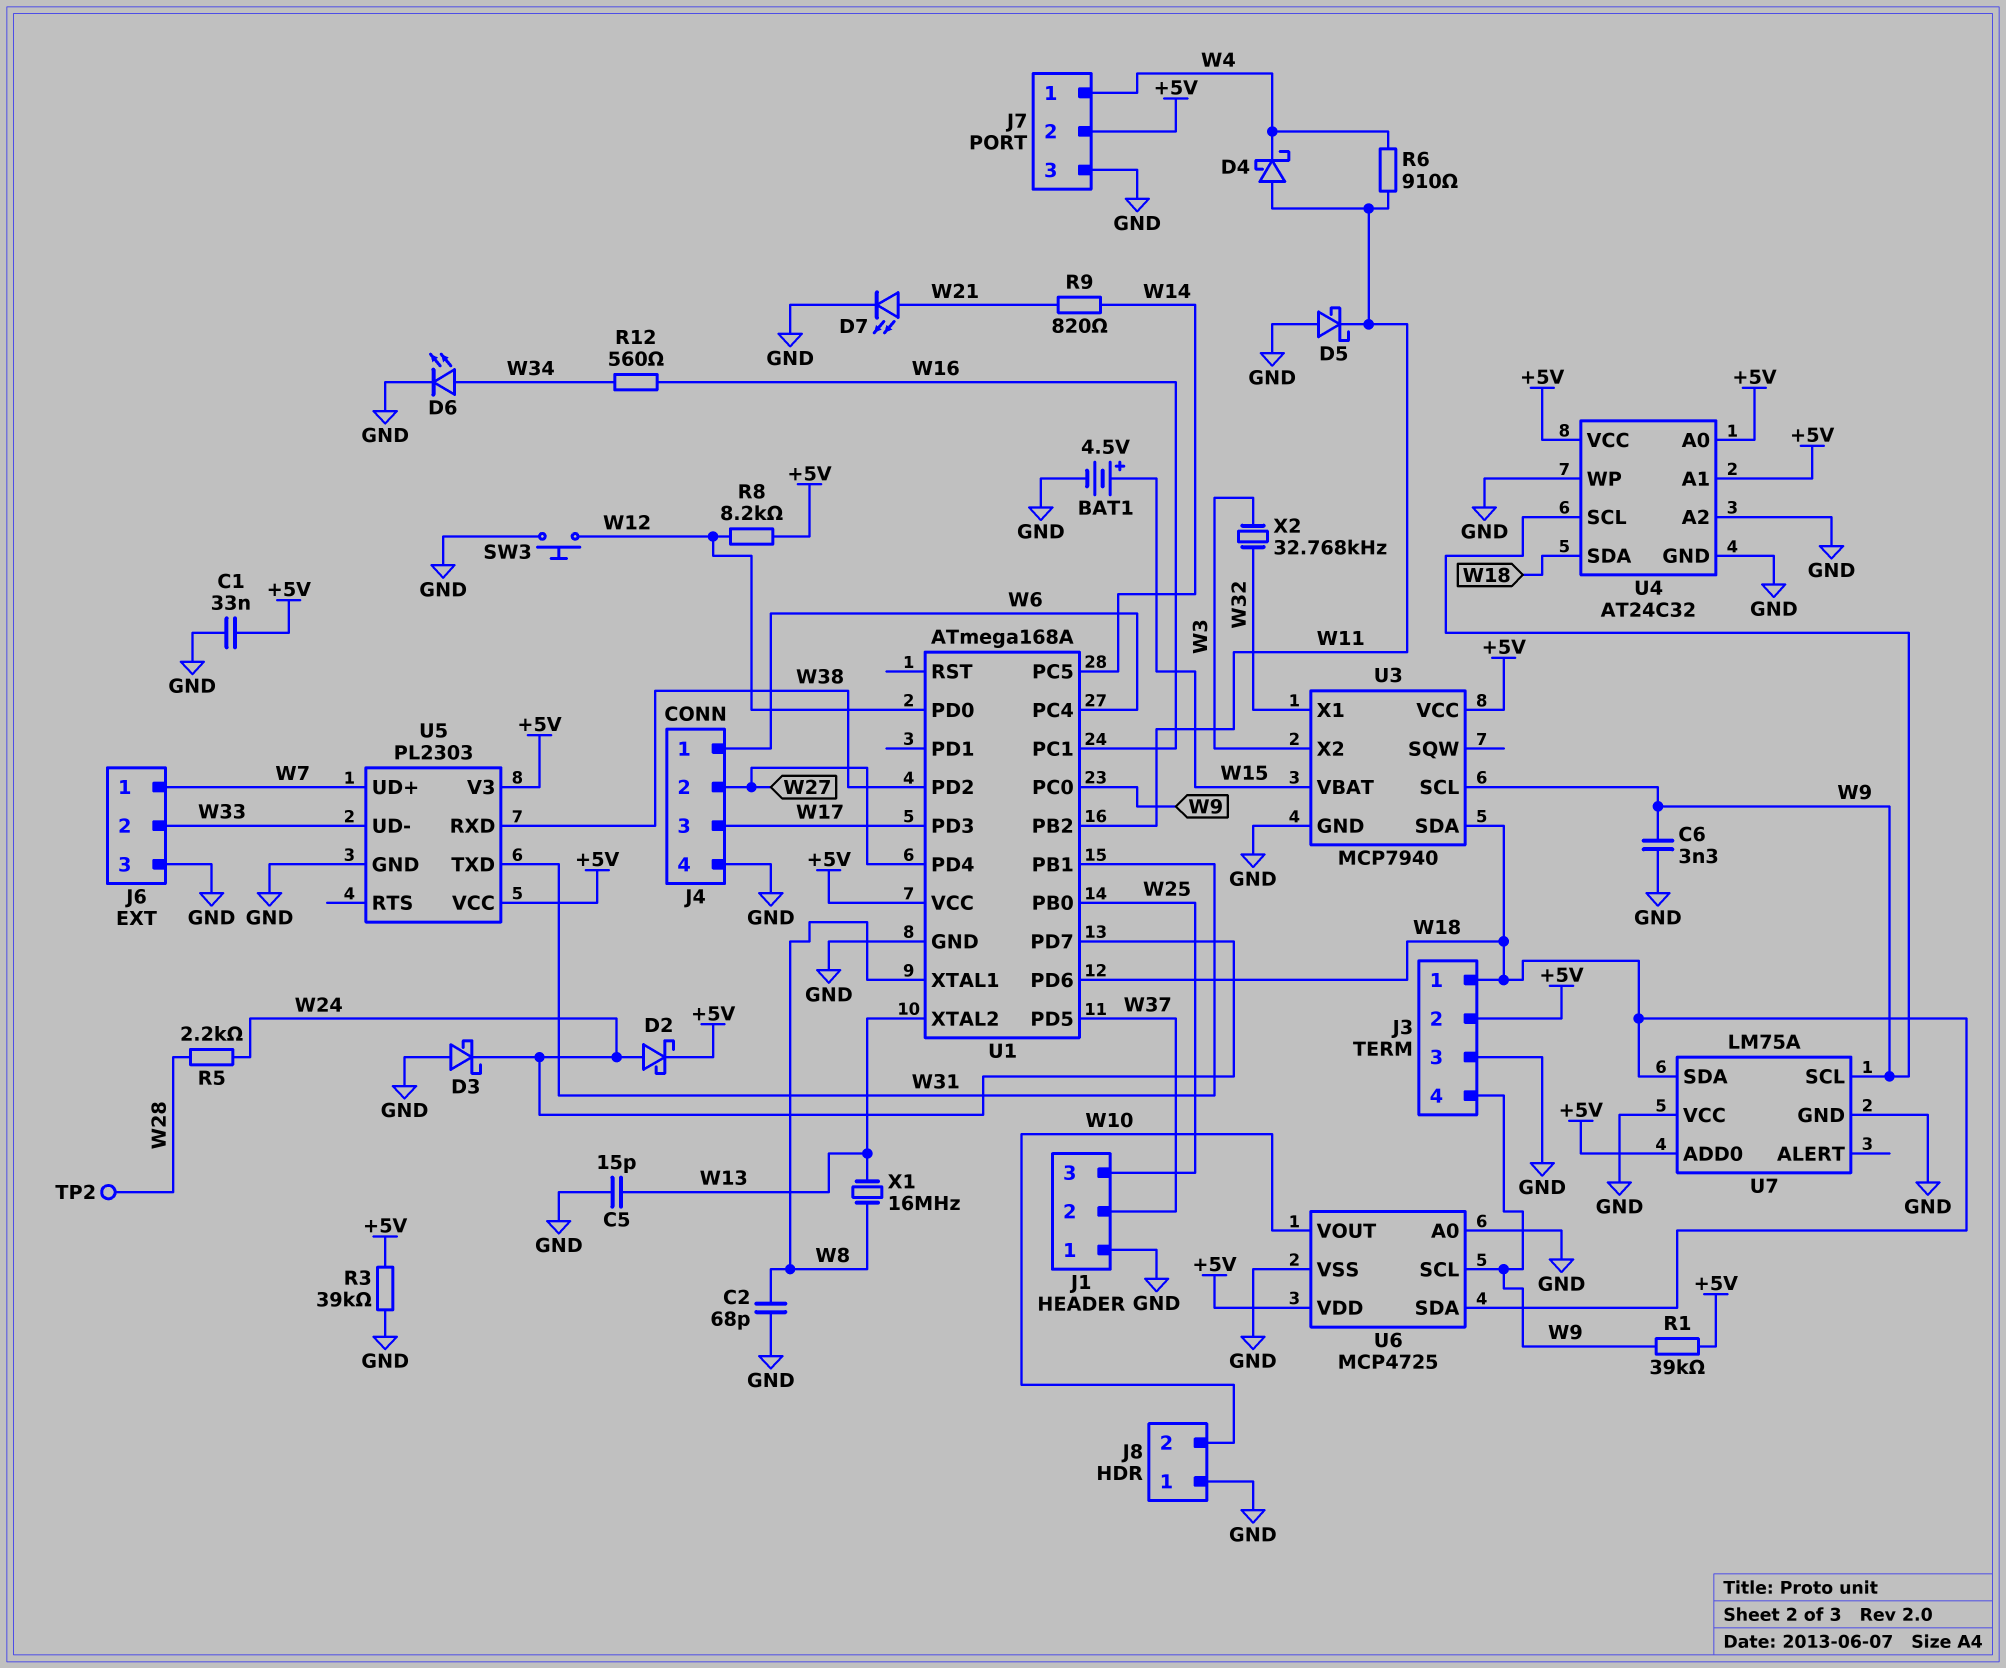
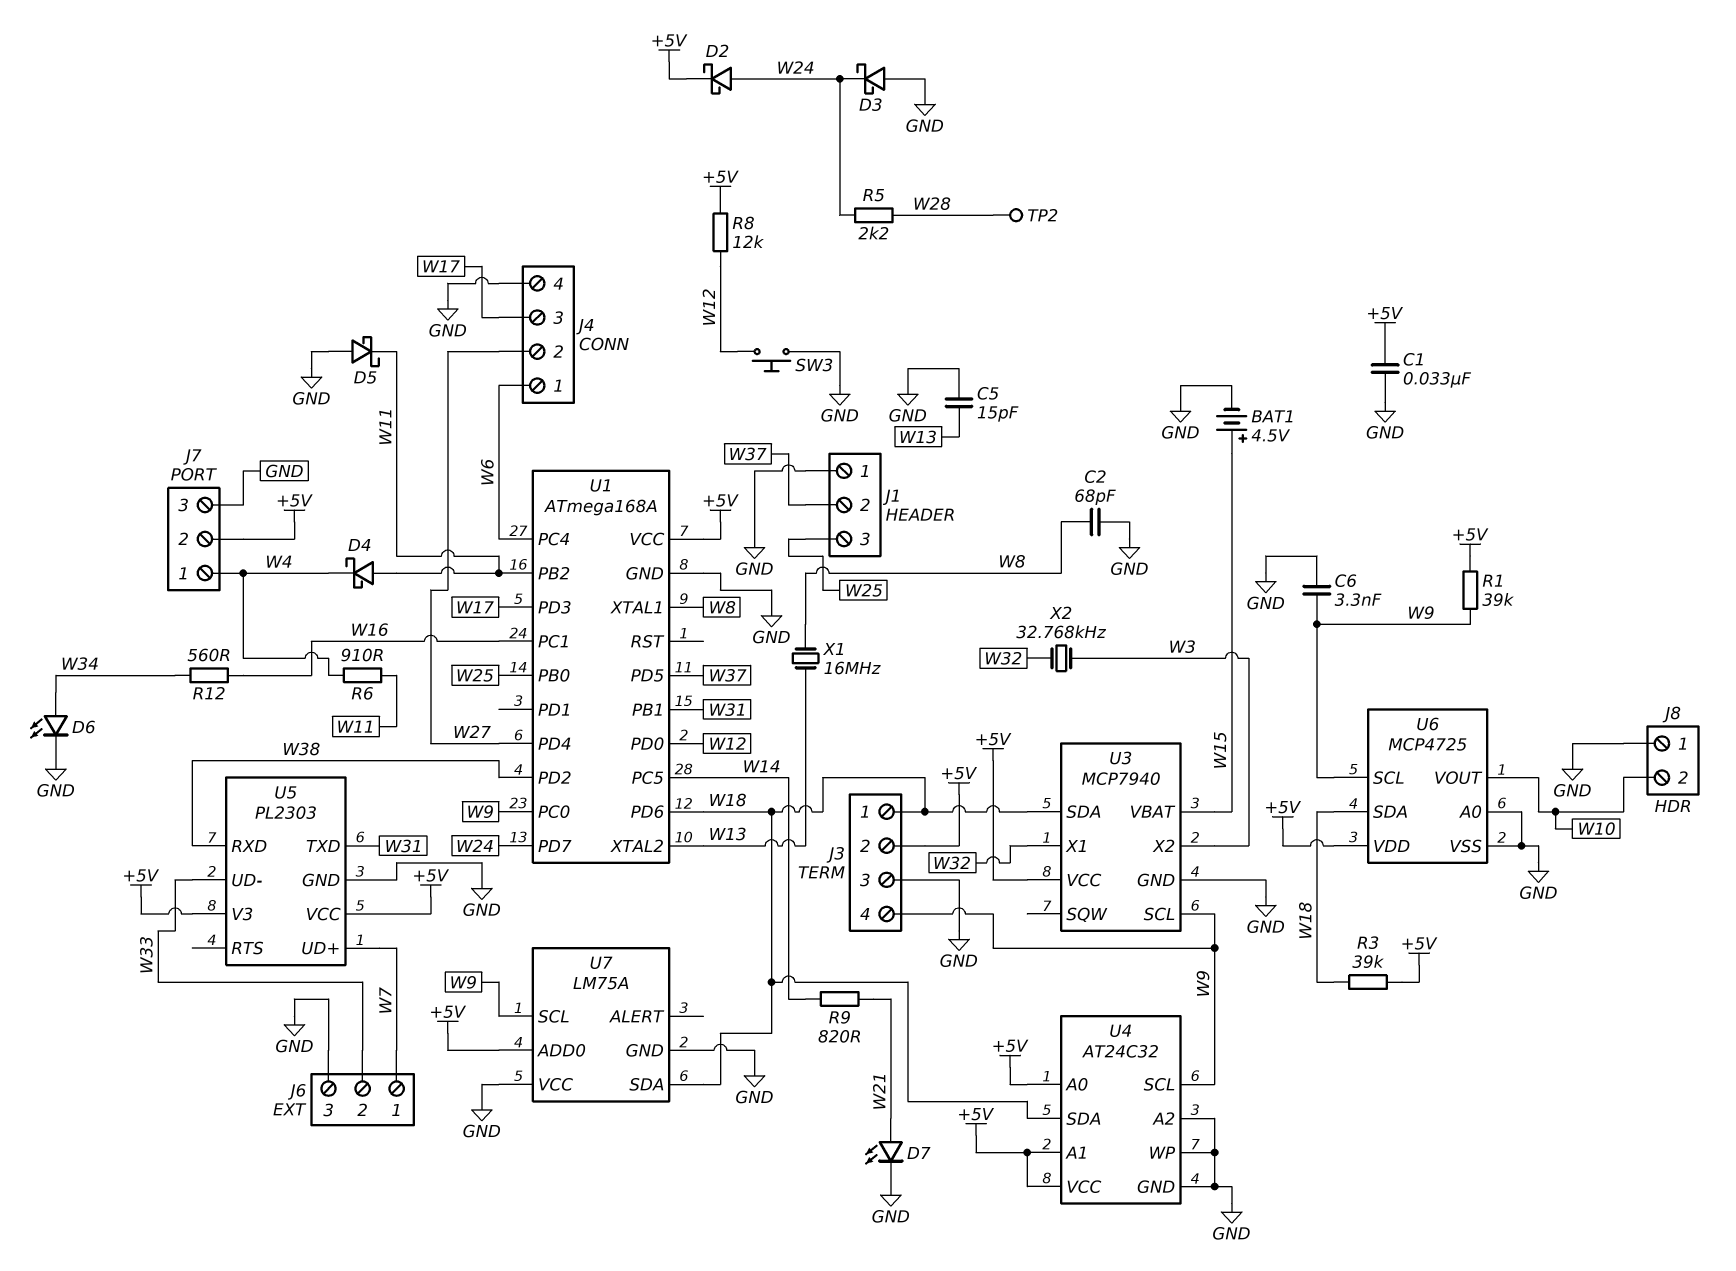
R3: 39k (+5V, GND) -> 39k (+5V, W18)
R8: 8.2k (+5V, W12) -> 12k (+5V, W12)

